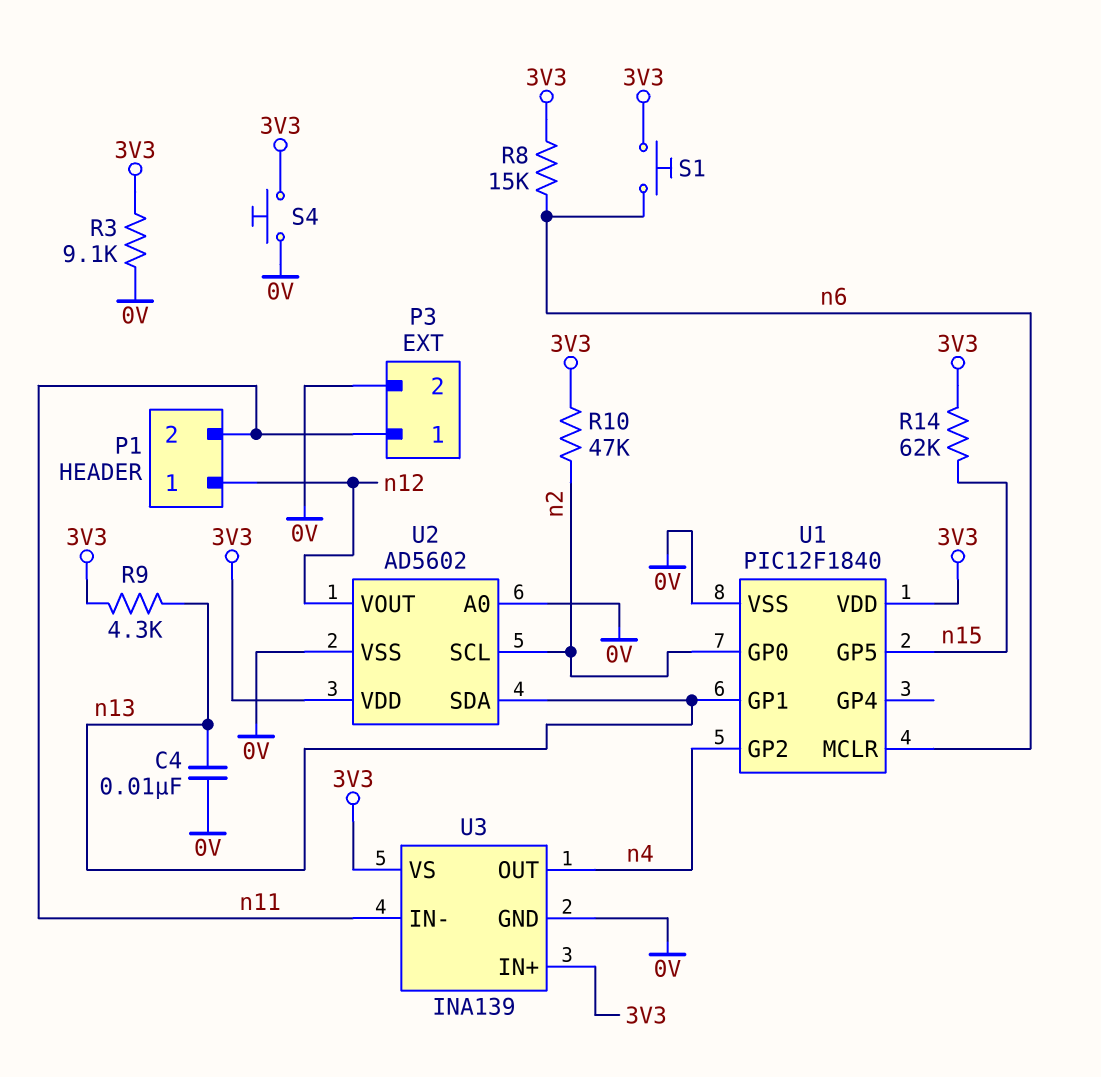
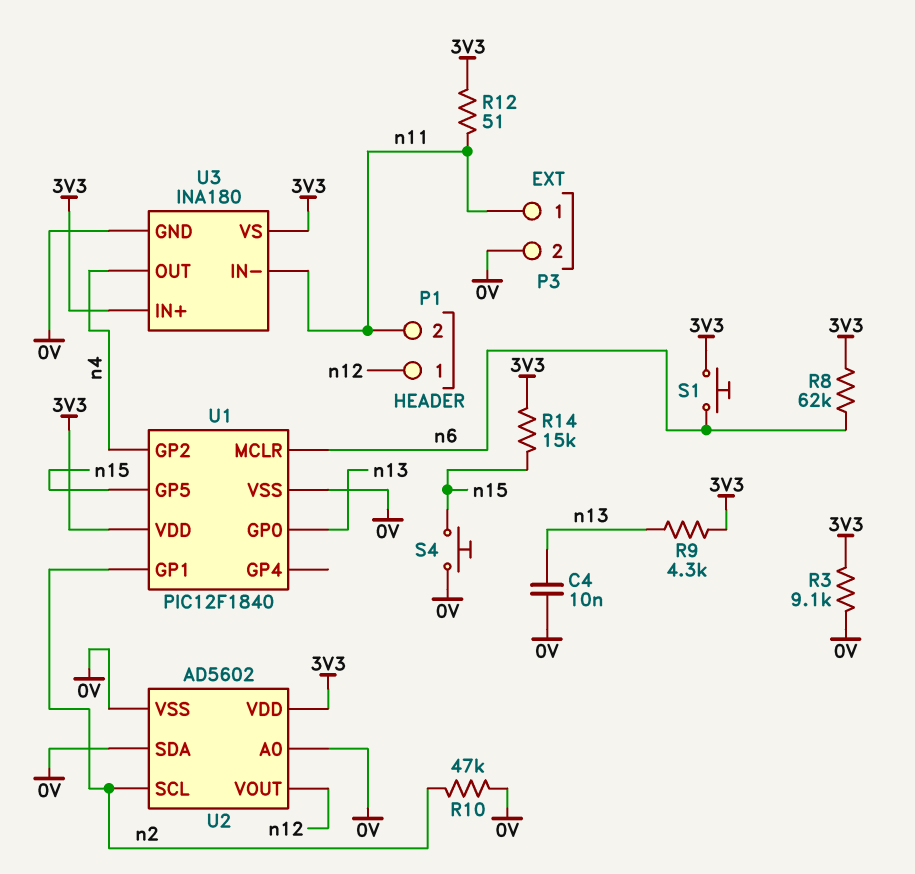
R8: 15k (3V3, n6) -> 62k (3V3, n6)
R10: 47k (3V3, n2) -> 47k (0V, n2)
R12: none -> 51 (3V3, n11)
R14: 62k (3V3, n15) -> 15k (3V3, n15)
S4: button (0V, 3V3) -> button (0V, n15)
U1 pin GP0: n2 -> n13
U1 pin GP1: n13 -> n2
U2 pin SDA: n13 -> 0V
U3: INA139 -> INA180

